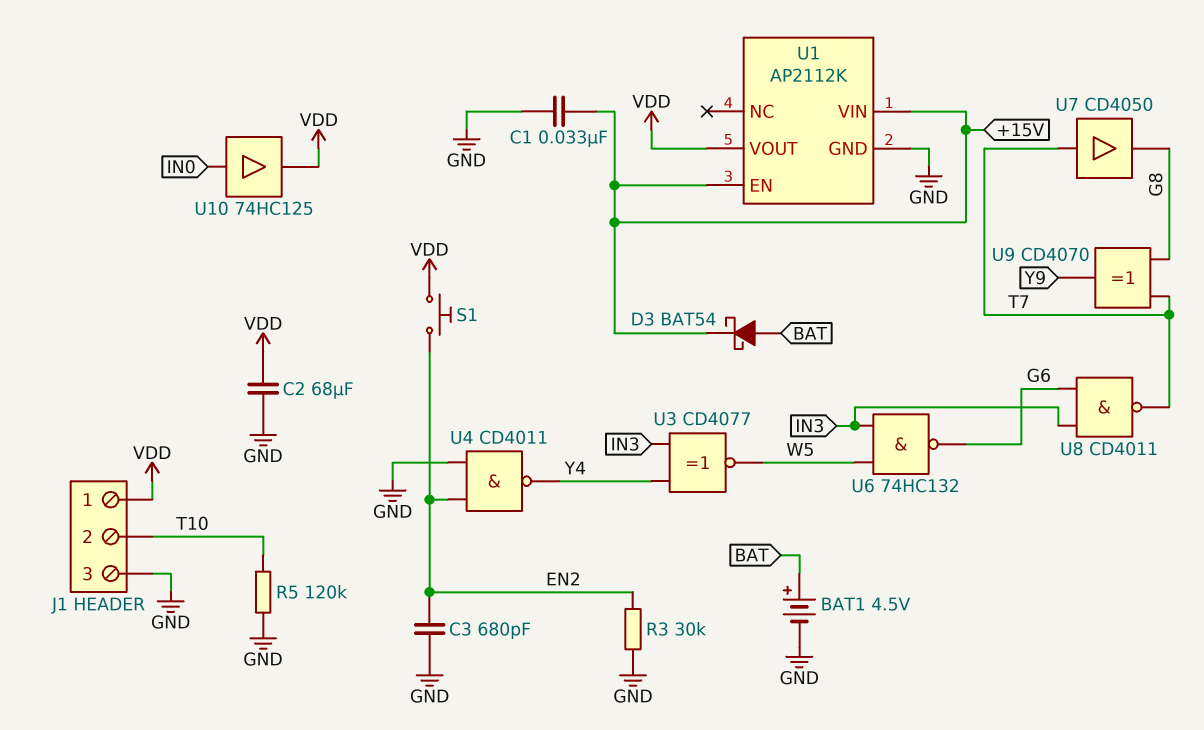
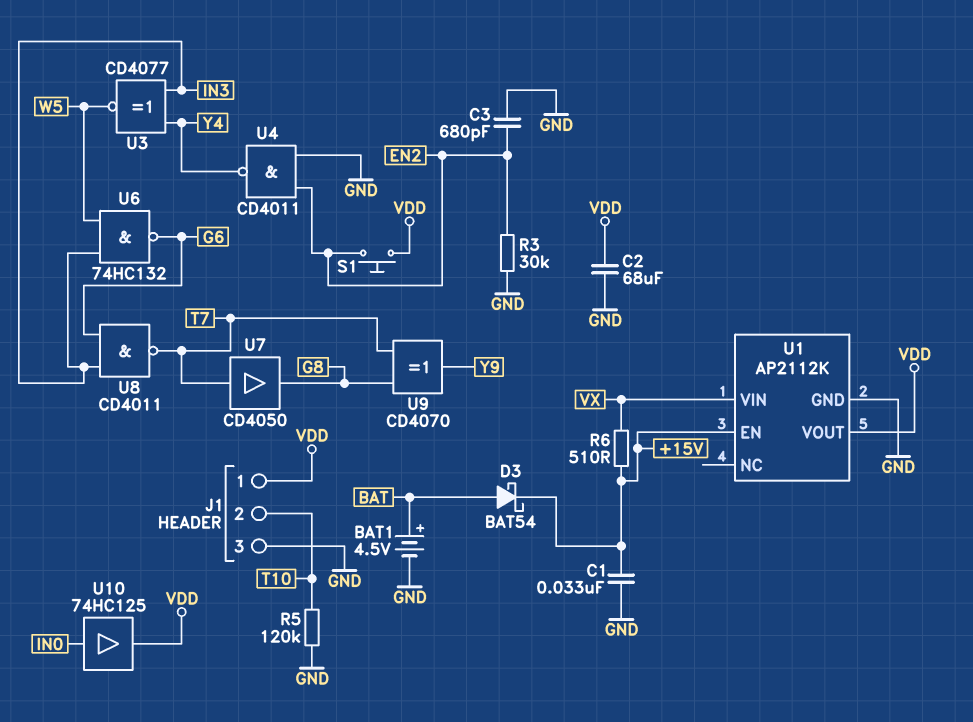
R6: none -> 510 (+15V, VX)
U1 pin VIN: +15V -> VX

